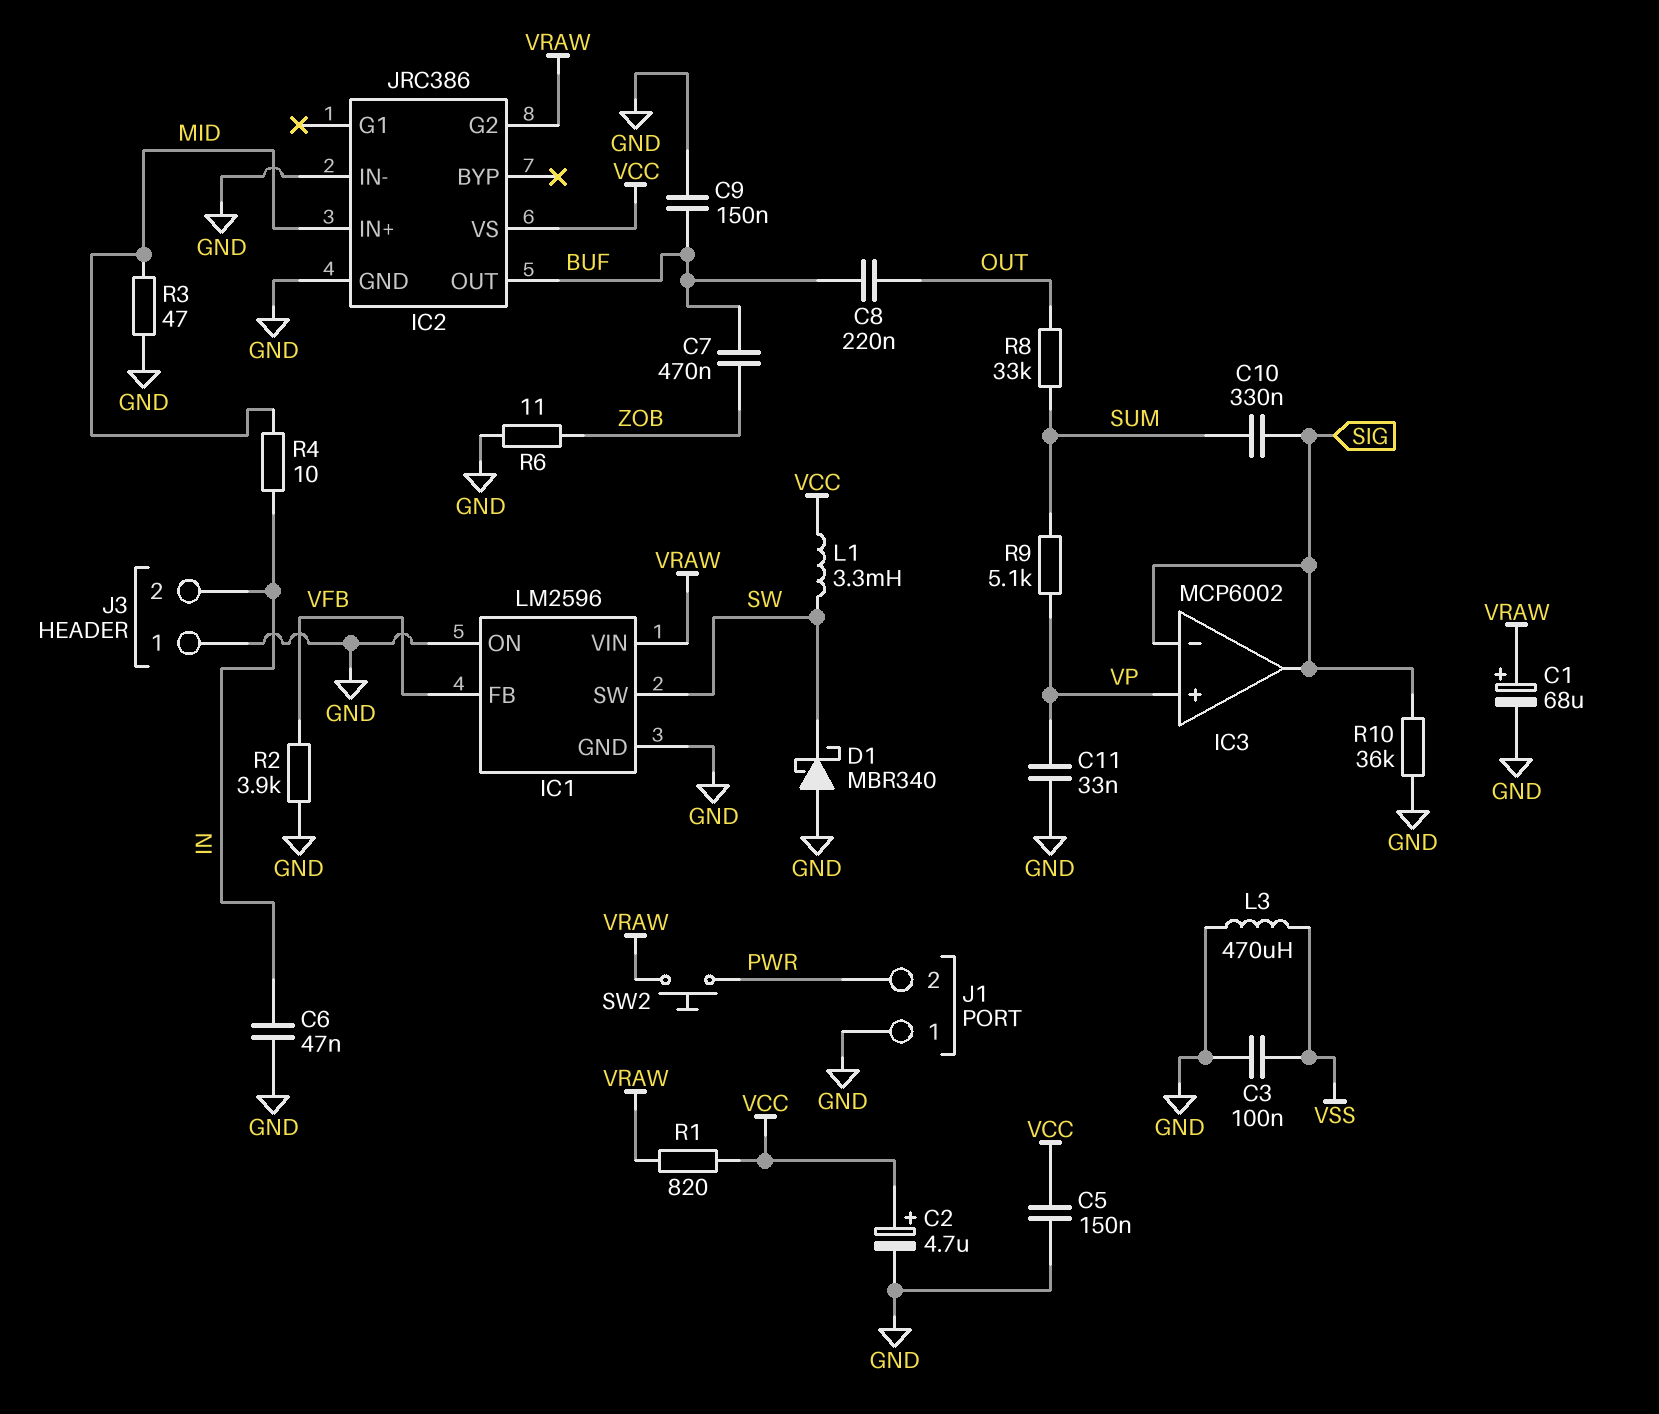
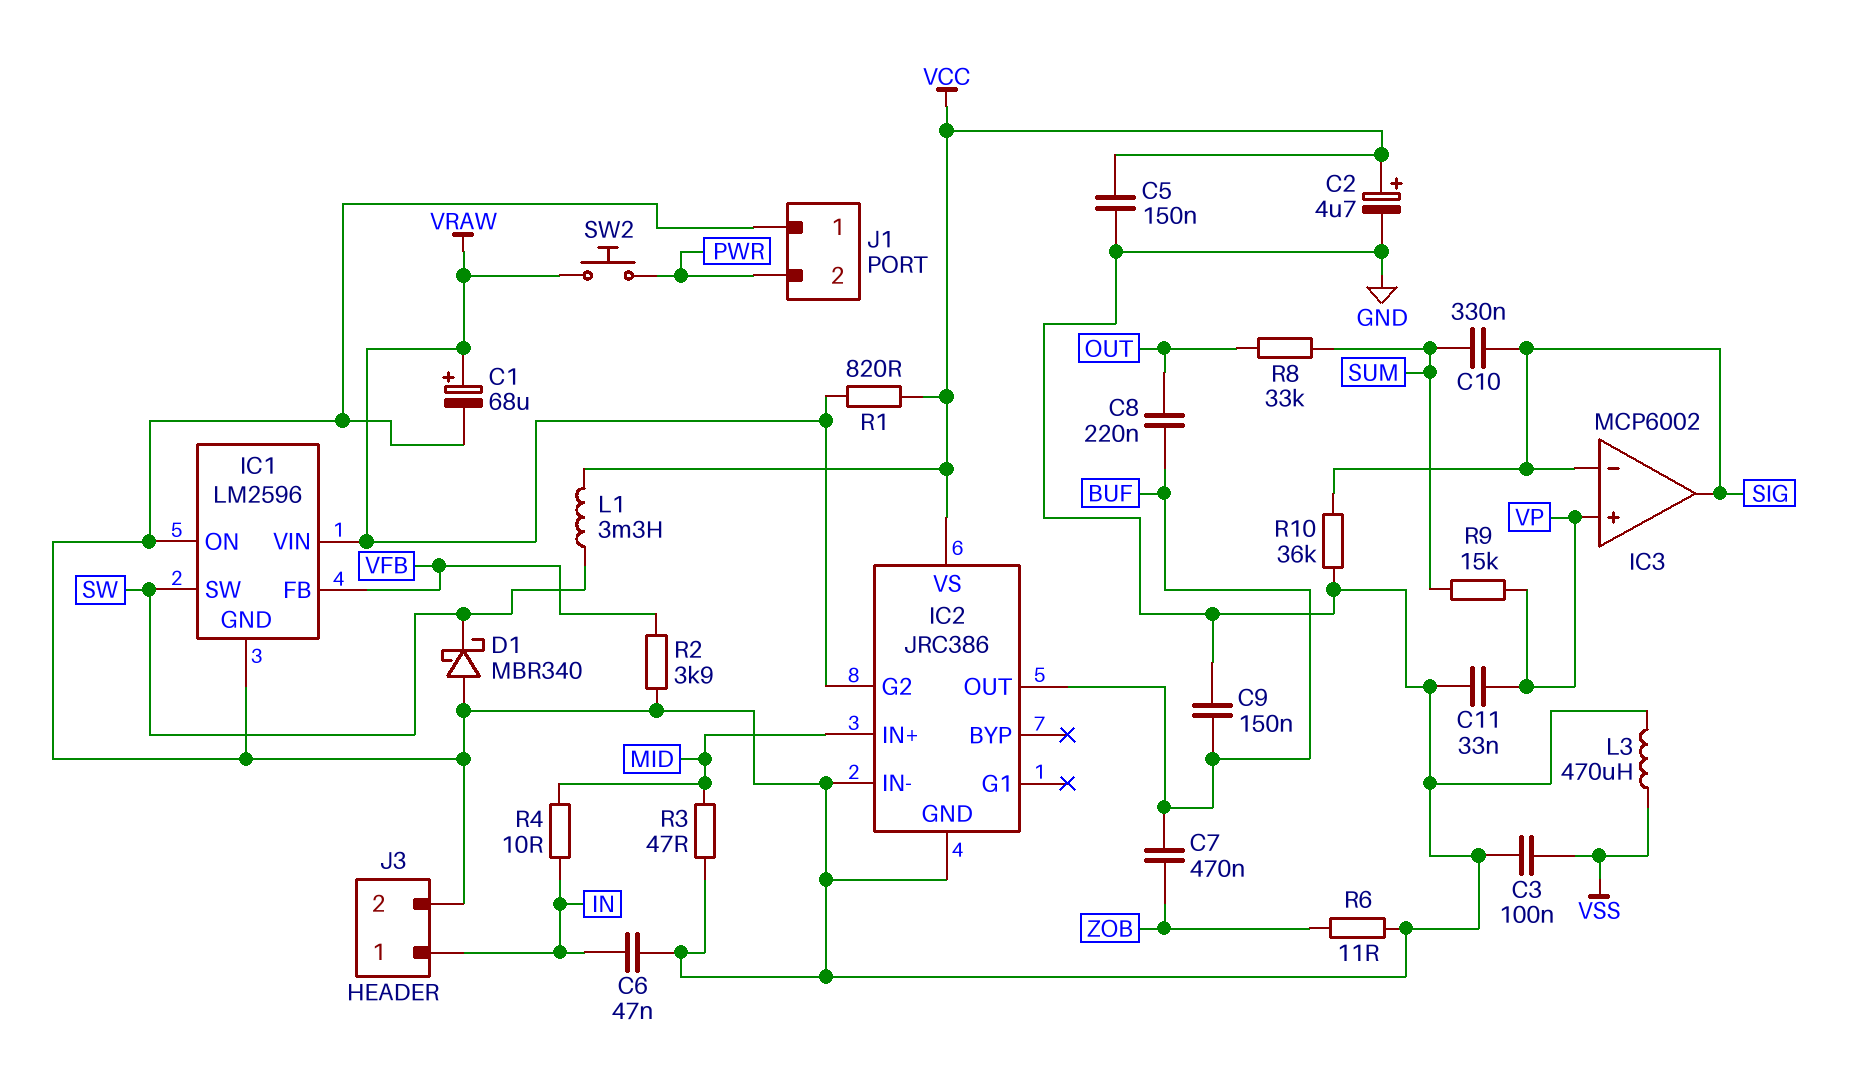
J3 pin 1: GND -> IN
J3 pin 2: IN -> GND
R9: 5.1k (SUM, VP) -> 15k (SUM, VP)

